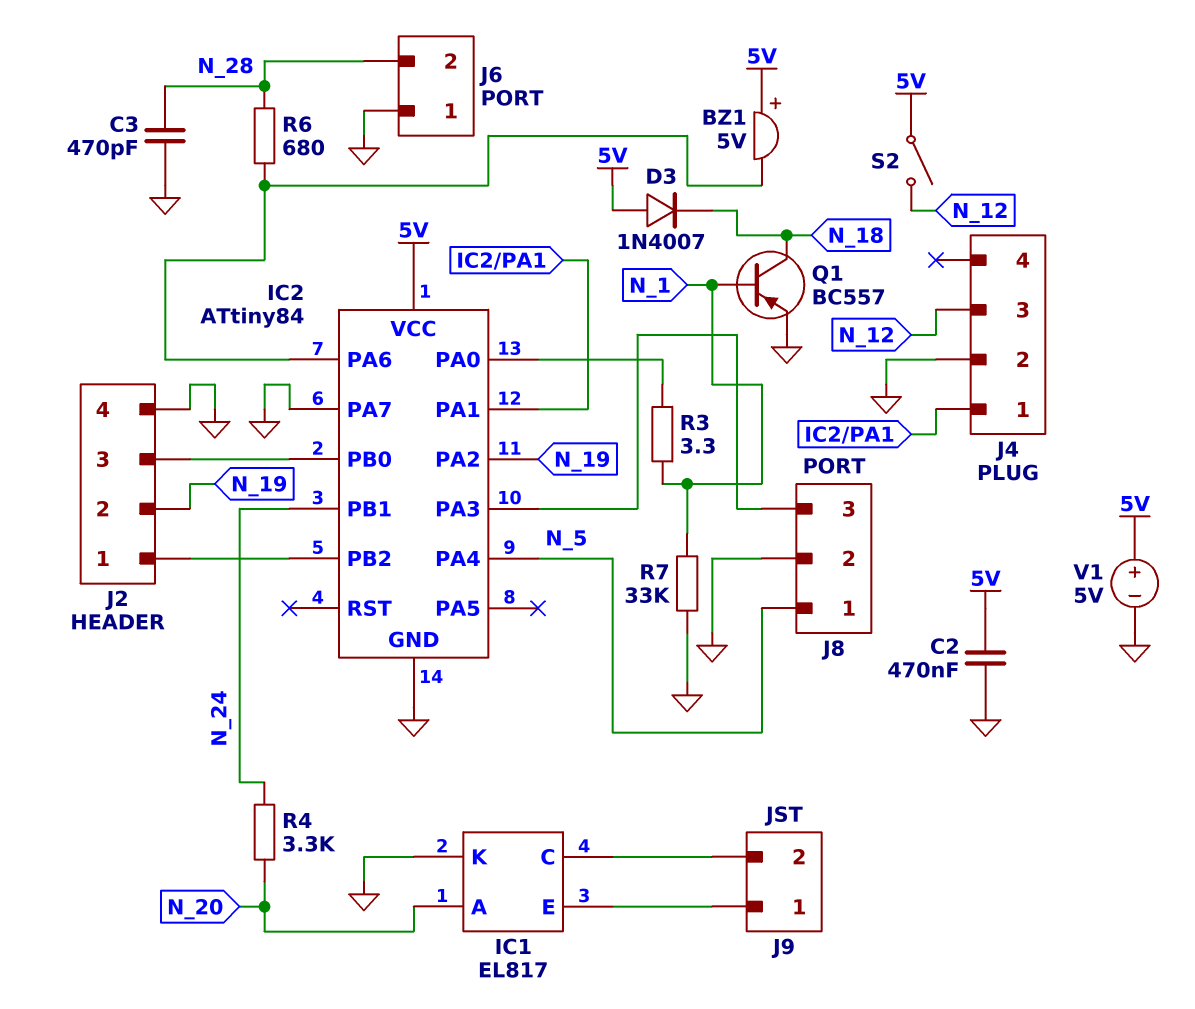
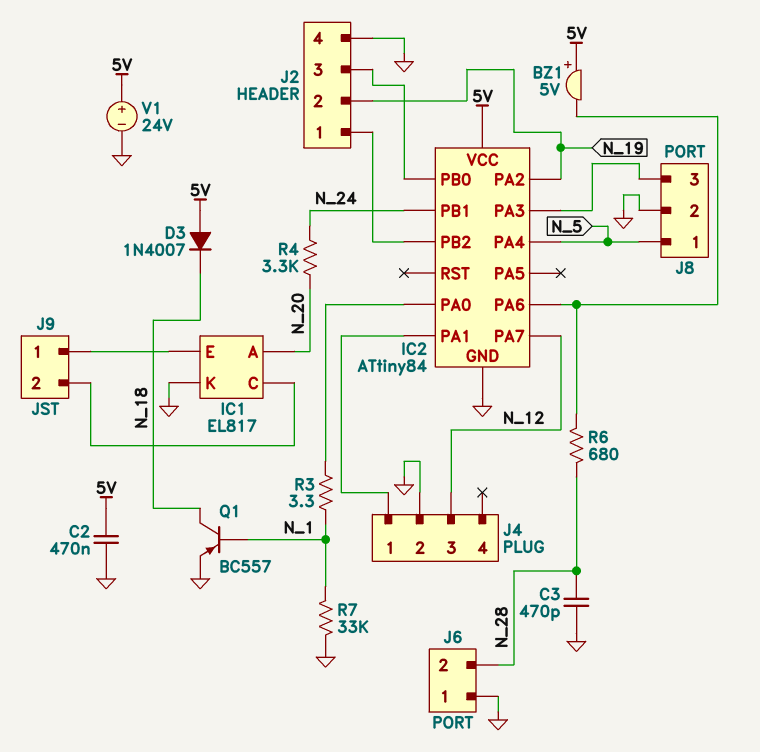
IC2 pin PA7: GND -> N_12
S2: switch (5V, N_12) -> none
V1: 5V (plus 5V, minus GND) -> 24V (plus 5V, minus GND)

